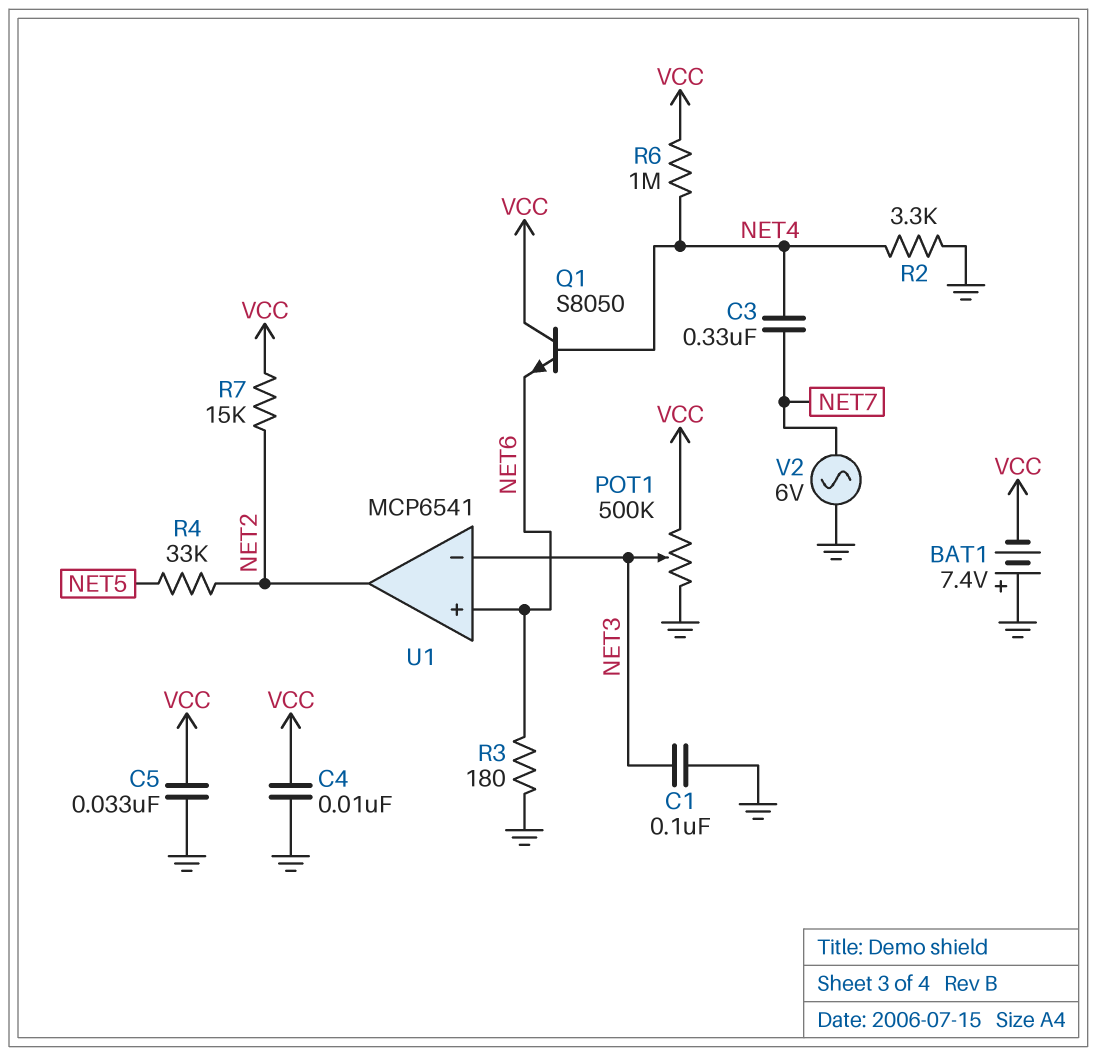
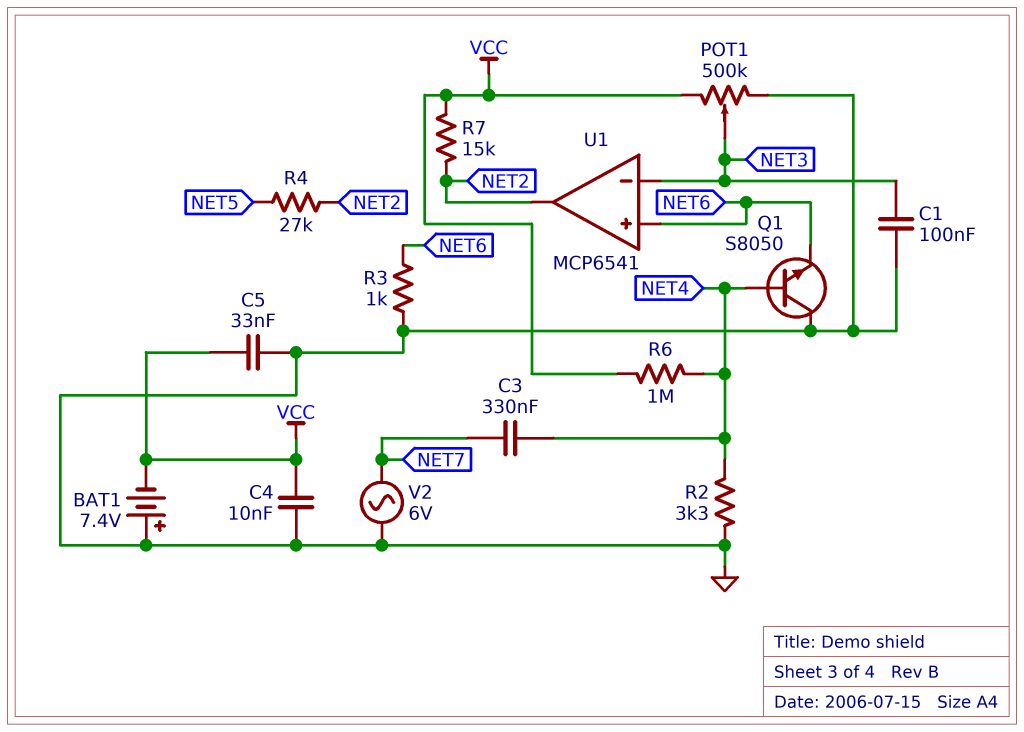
Q1: NPN S8050 (B NET4, C VCC, E NET6) -> NPN S8050 (B NET4, C GND, E NET6)
R3: 180 (GND, NET6) -> 1k (GND, NET6)
R4: 33k (NET2, NET5) -> 27k (NET2, NET5)

